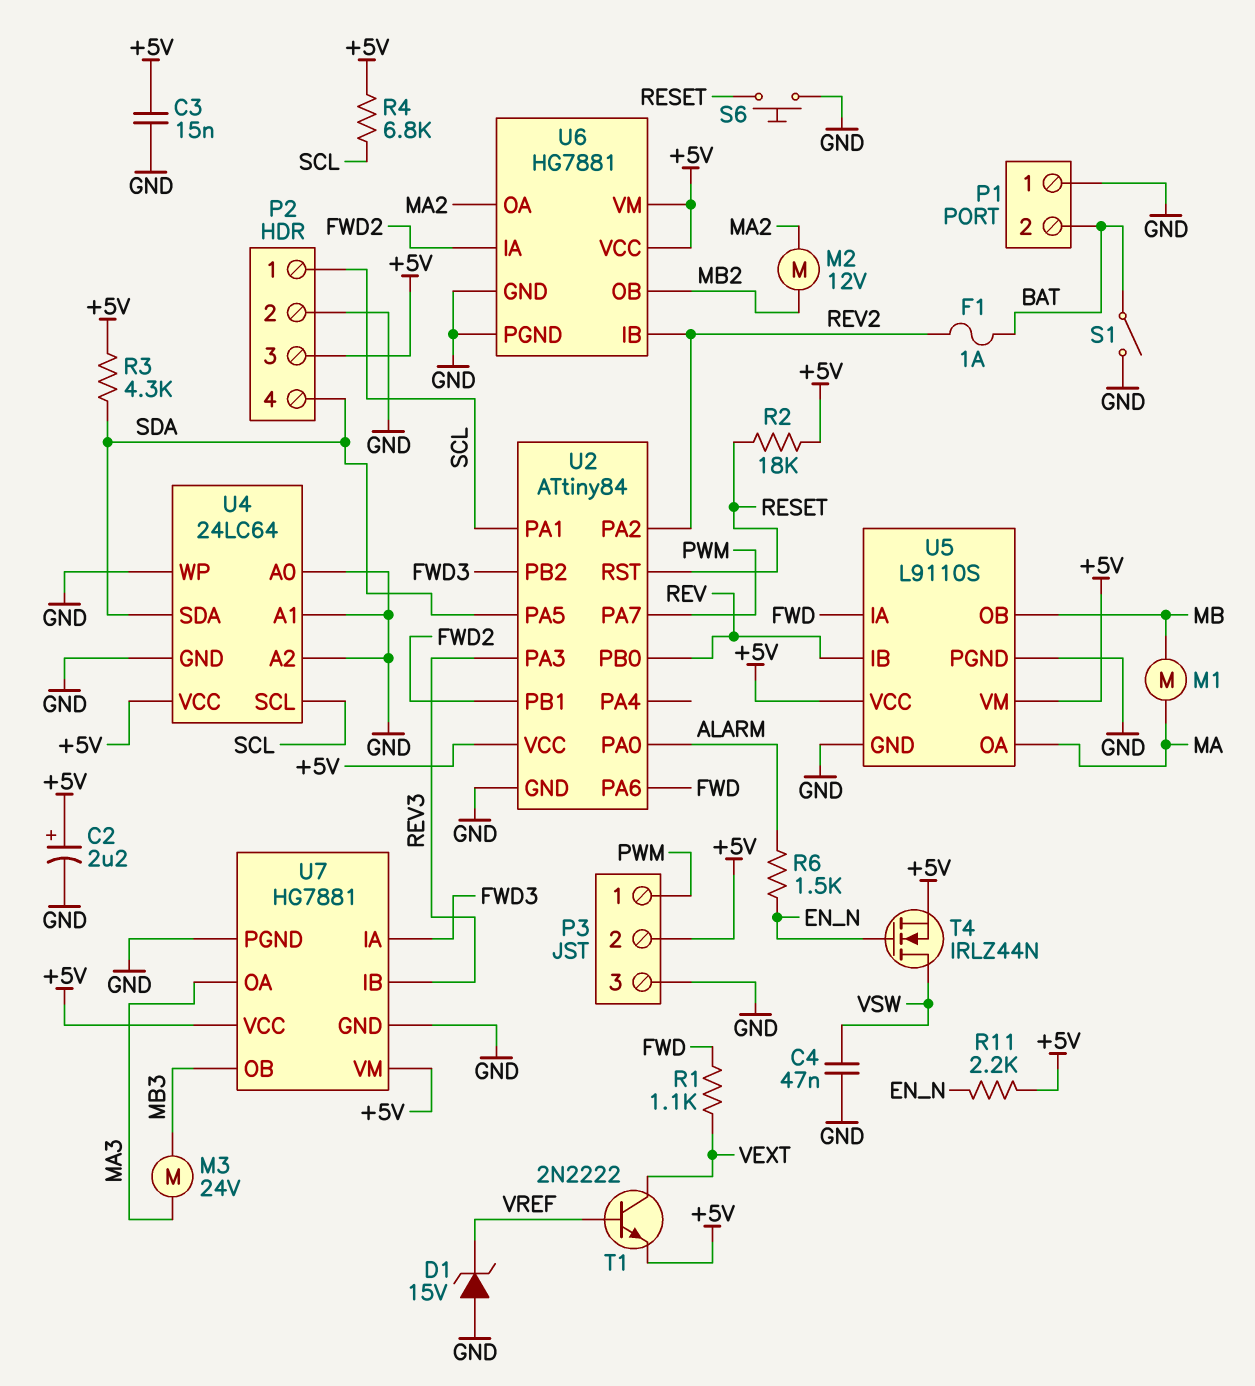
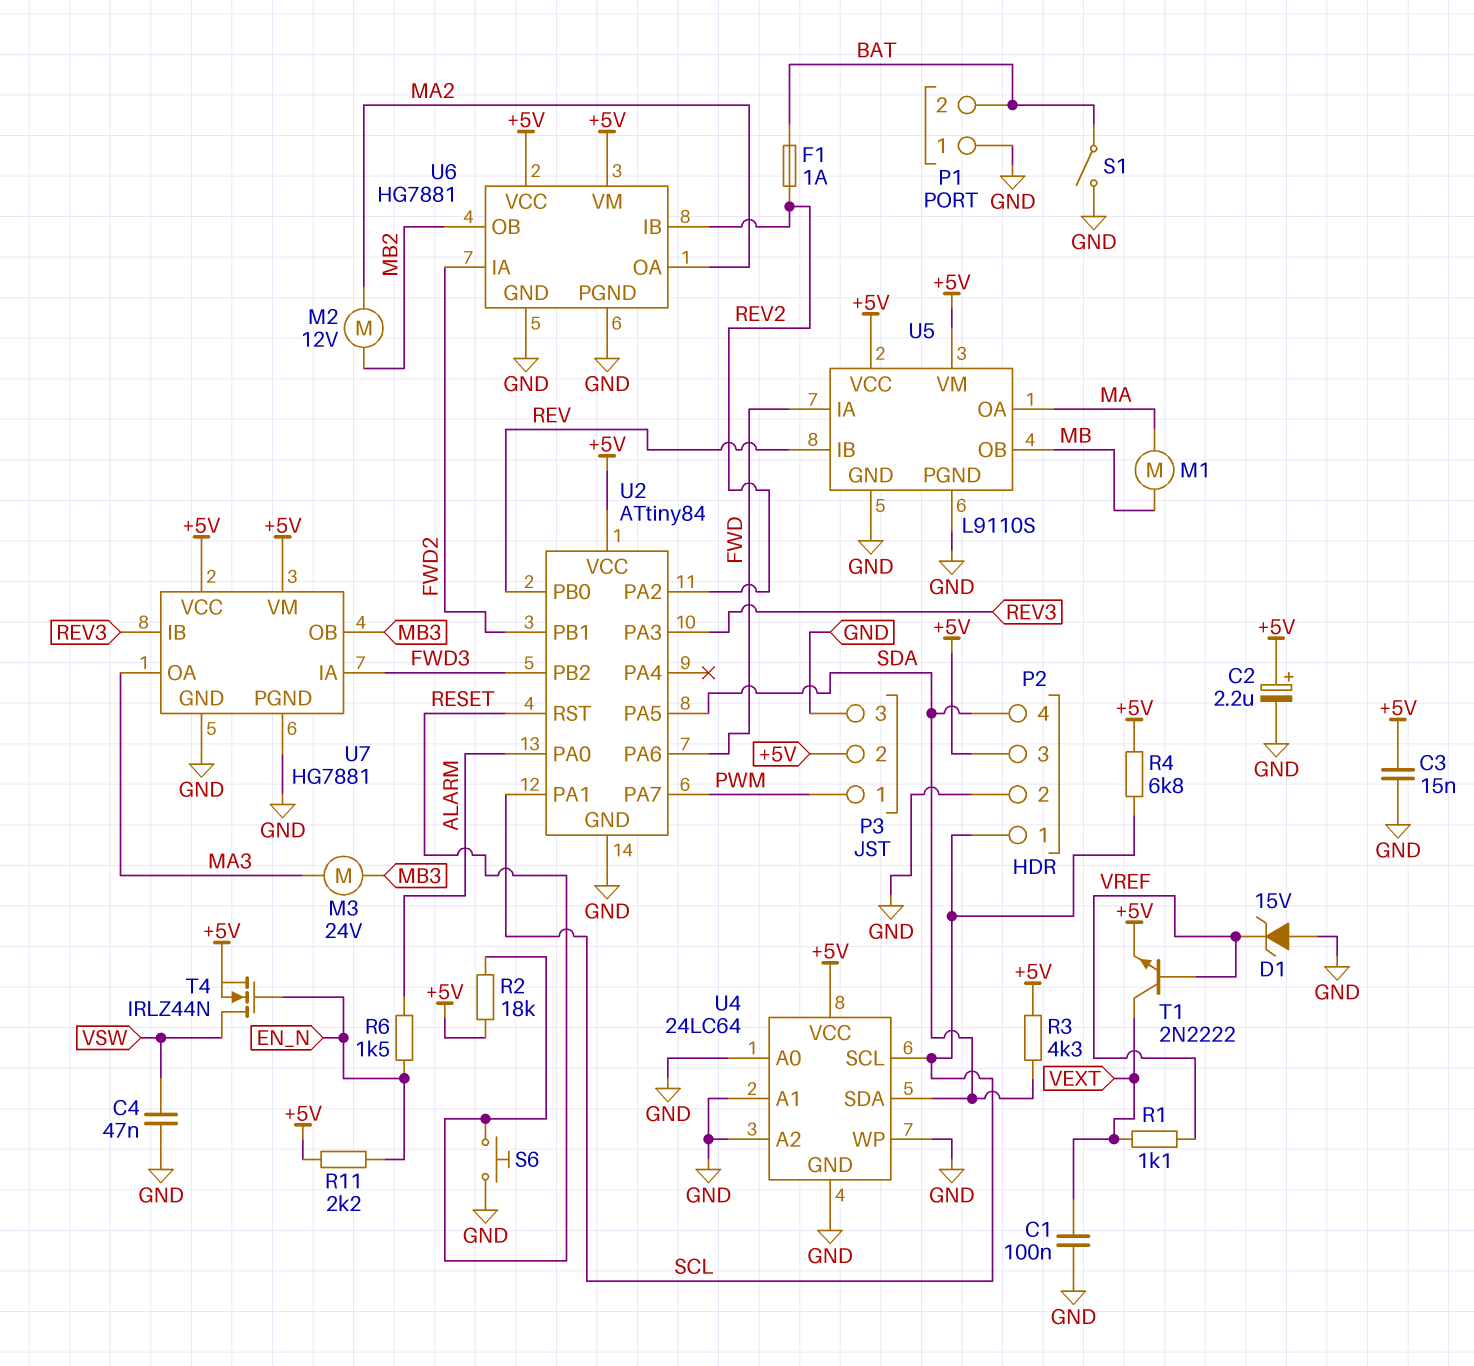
C1: none -> 100nF (GND, VEXT)
R1: 1.1k (FWD, VEXT) -> 1.1k (VEXT, VREF)

